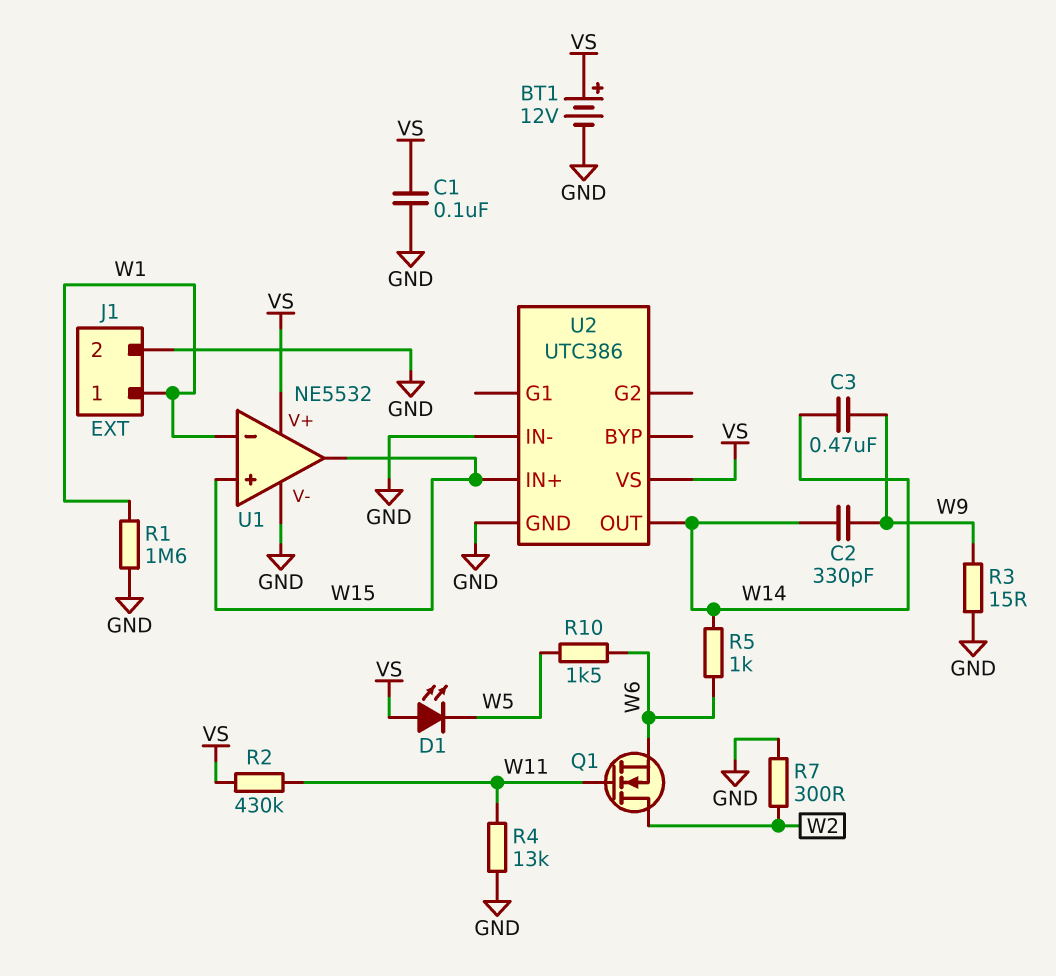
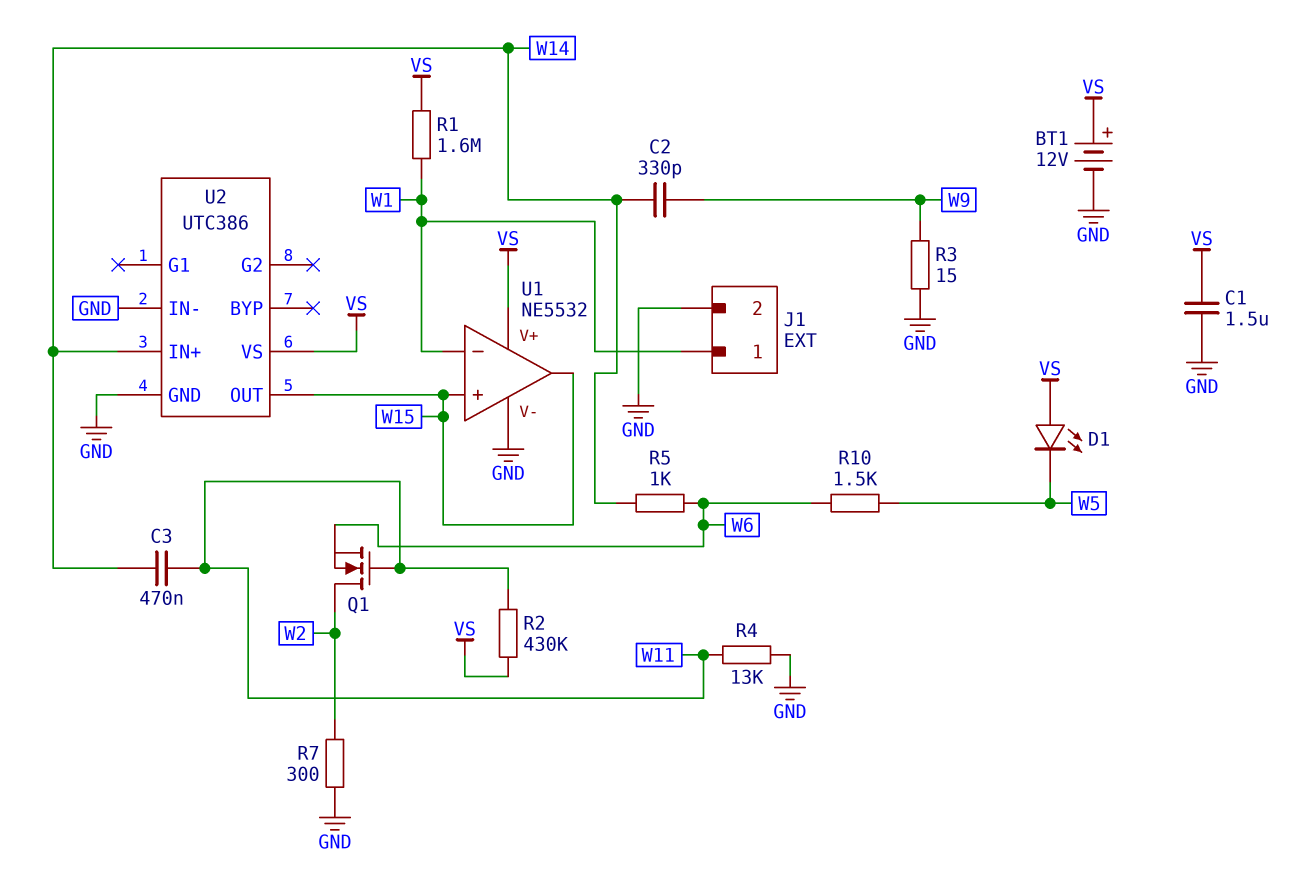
C1: 100nF (GND, VS) -> 1.5uF (GND, VS)
C3: 470nF (W9, W14) -> 470nF (W11, W14)
R1: 1.6M (GND, W1) -> 1.6M (VS, W1)
U2 pin IN+: W15 -> W14
U2 pin OUT: W14 -> W15

